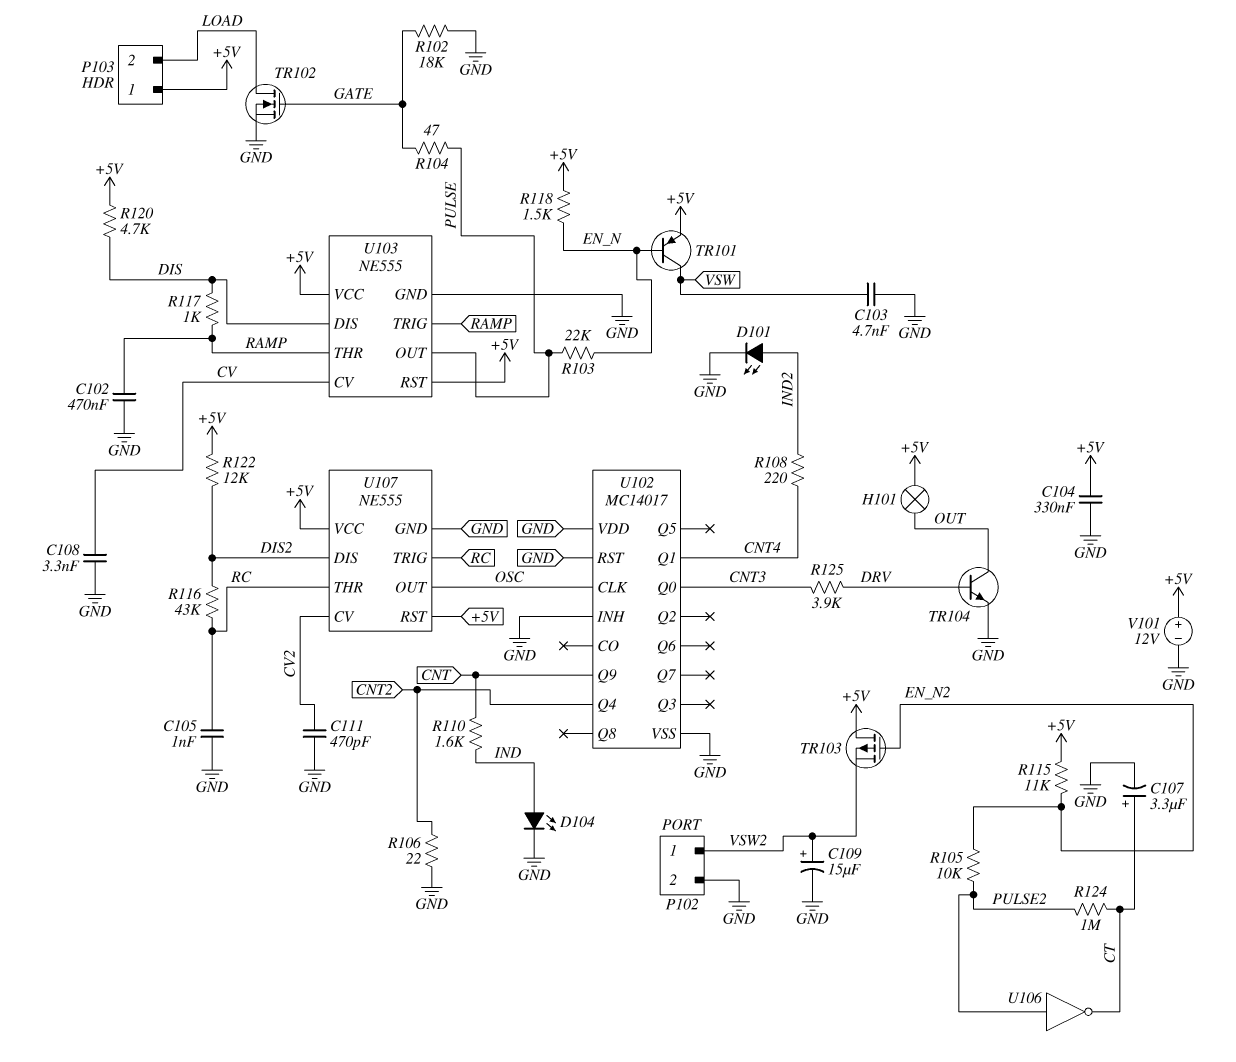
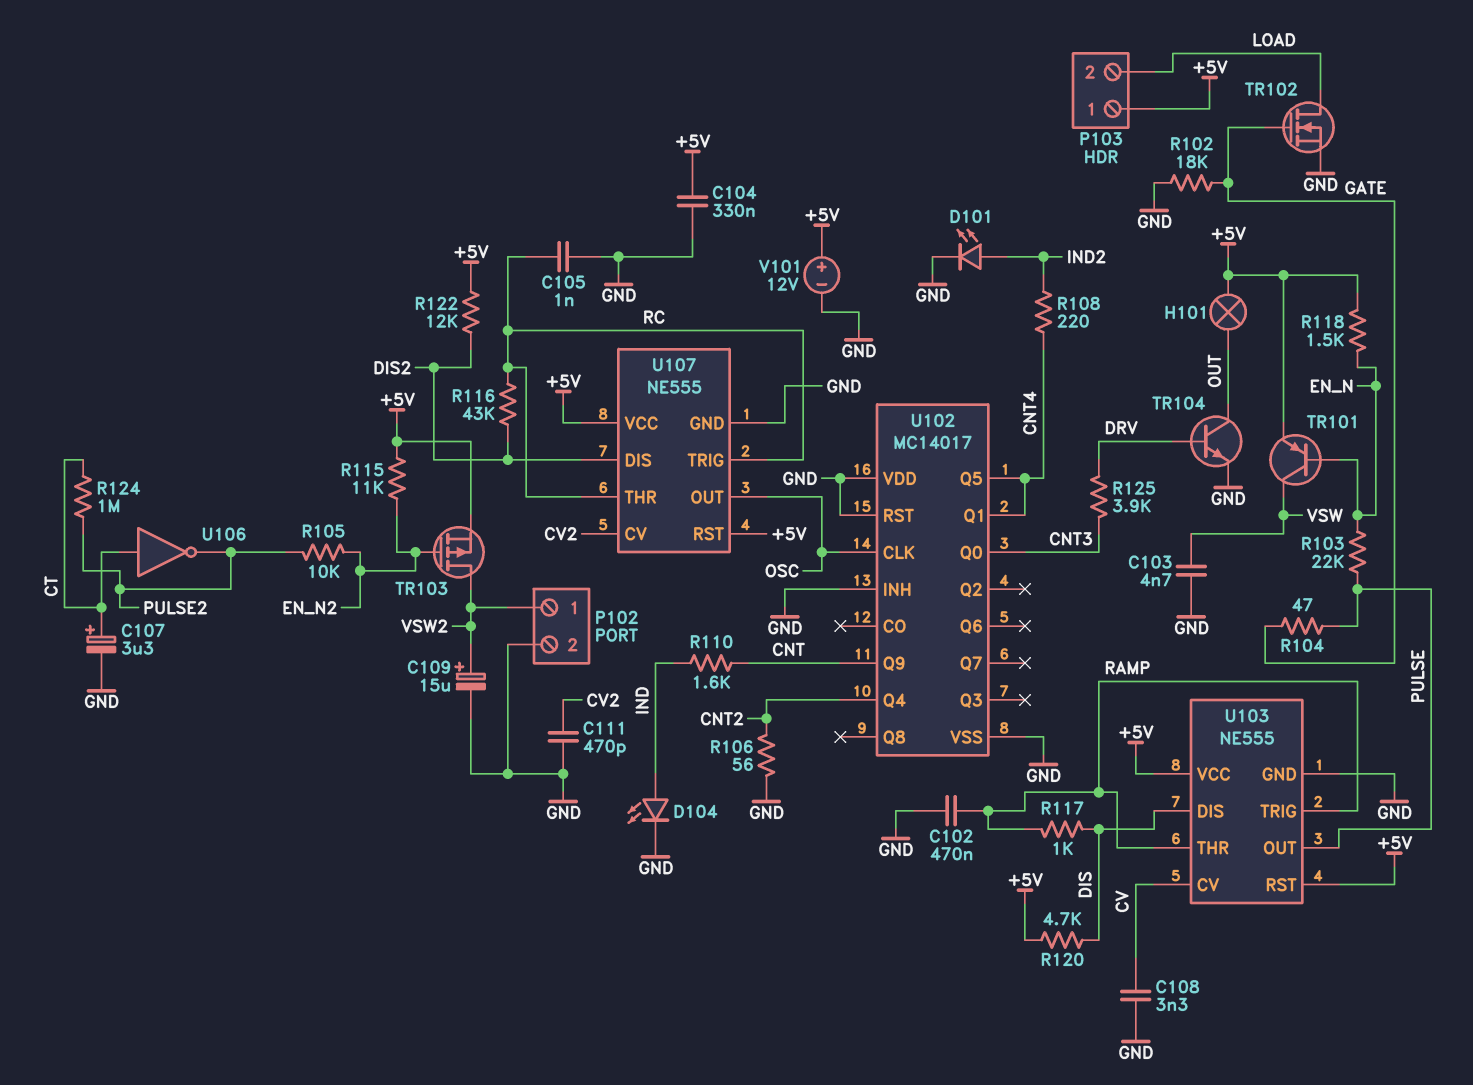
R106: 22 (CNT2, GND) -> 56 (CNT2, GND)
TR103: PMOS (G EN_N2, D +5V, S VSW2) -> PMOS (G EN_N2, D VSW2, S +5V)
U102 pin Q5: none -> CNT4
U106: NOT (in PULSE2, out CT) -> NOT (in CT, out PULSE2)

